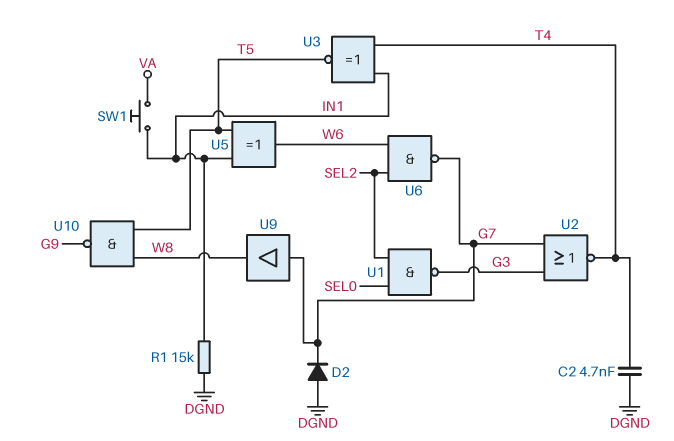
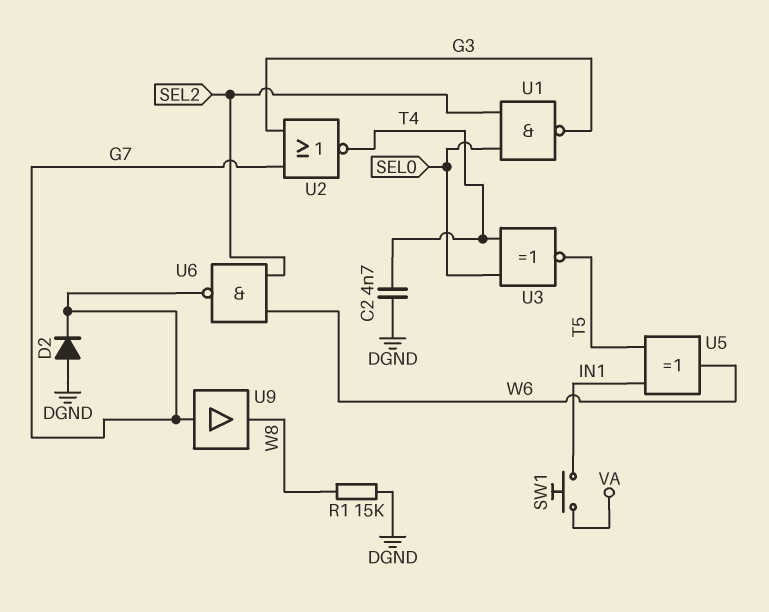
R1: 15k (DGND, IN1) -> 15k (DGND, W8)
U3: XNOR (in IN1, in T4, out T5) -> XNOR (in SEL0, in T4, out T5)
U10: NAND (in T5, in W8, out G9) -> none

